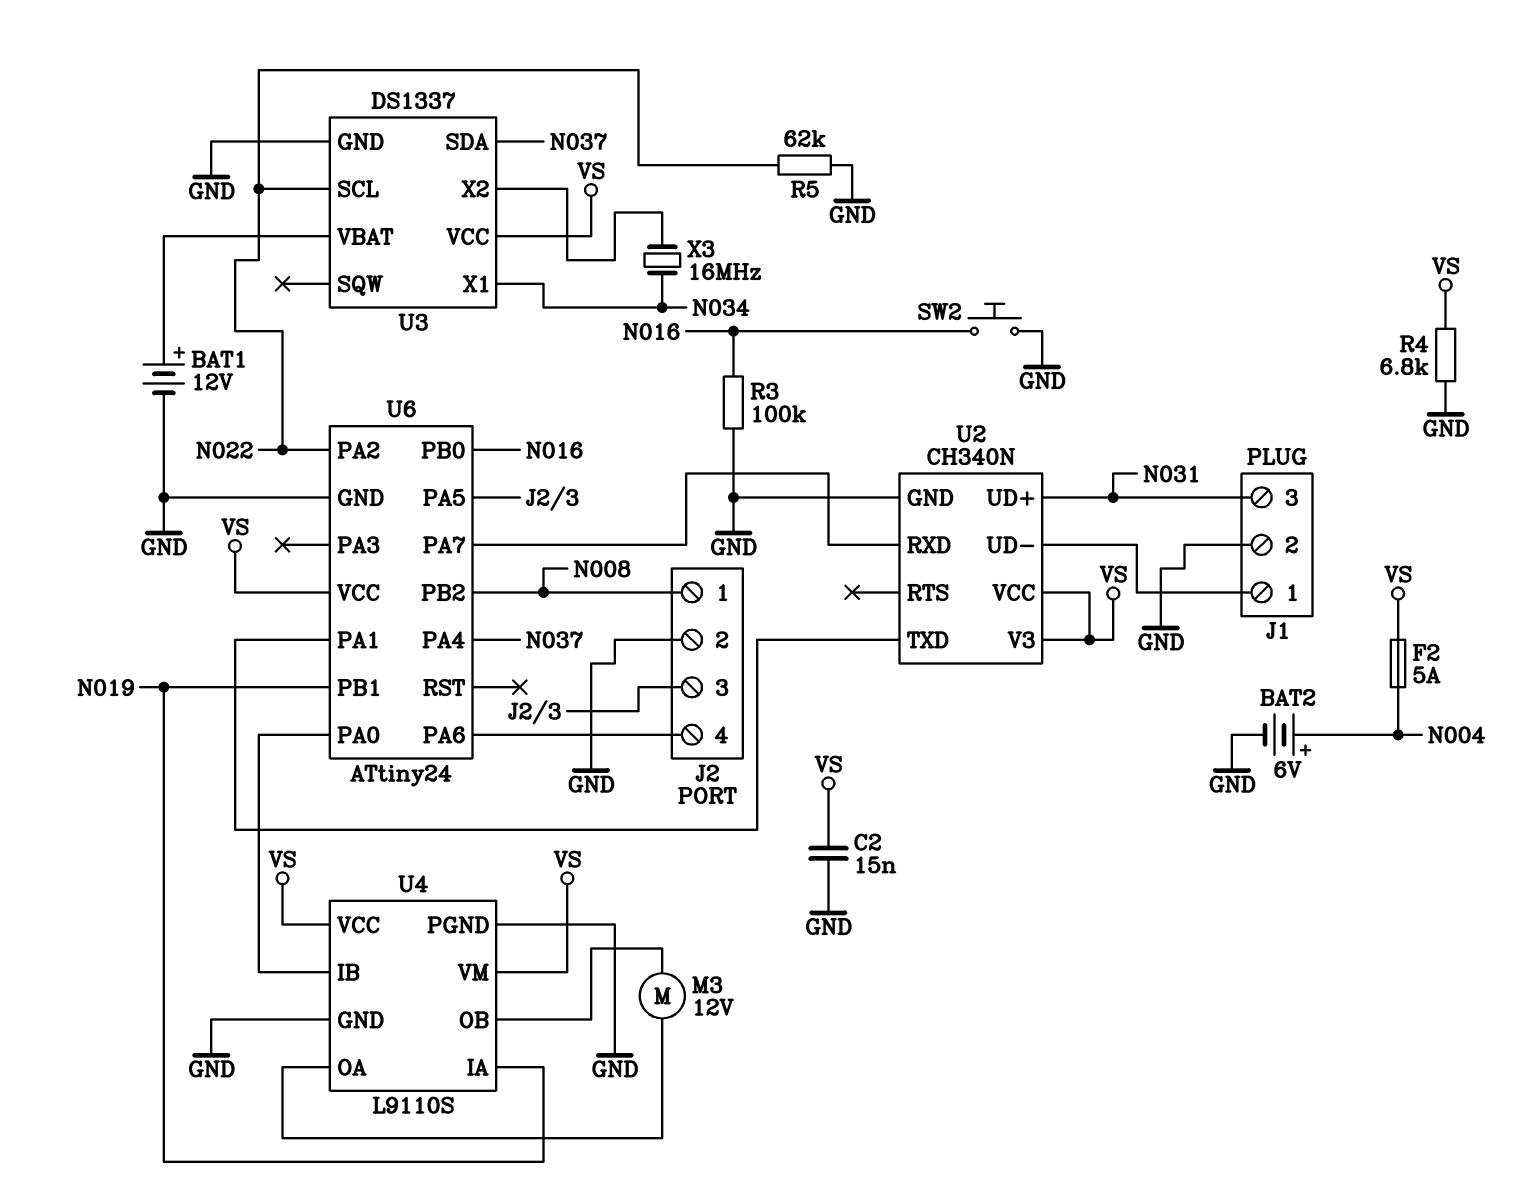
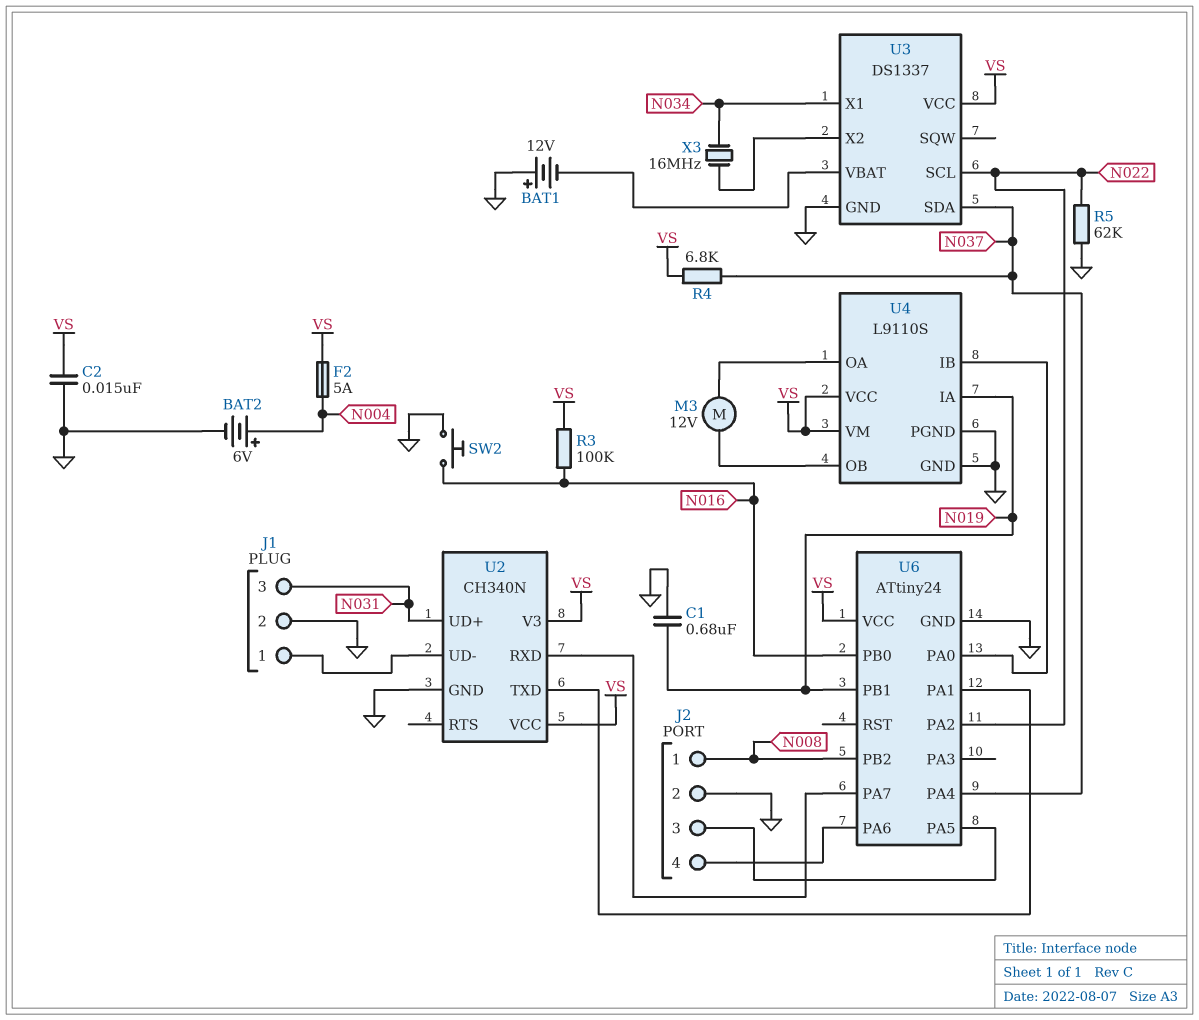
BAT1: 12V (plus U3/VBAT, minus GND) -> 12V (plus GND, minus U3/VBAT)
C1: none -> 680nF (GND, N019)
R3: 100k (GND, N016) -> 100k (N016, VS)
R4: 6.8k (GND, VS) -> 6.8k (N037, VS)

